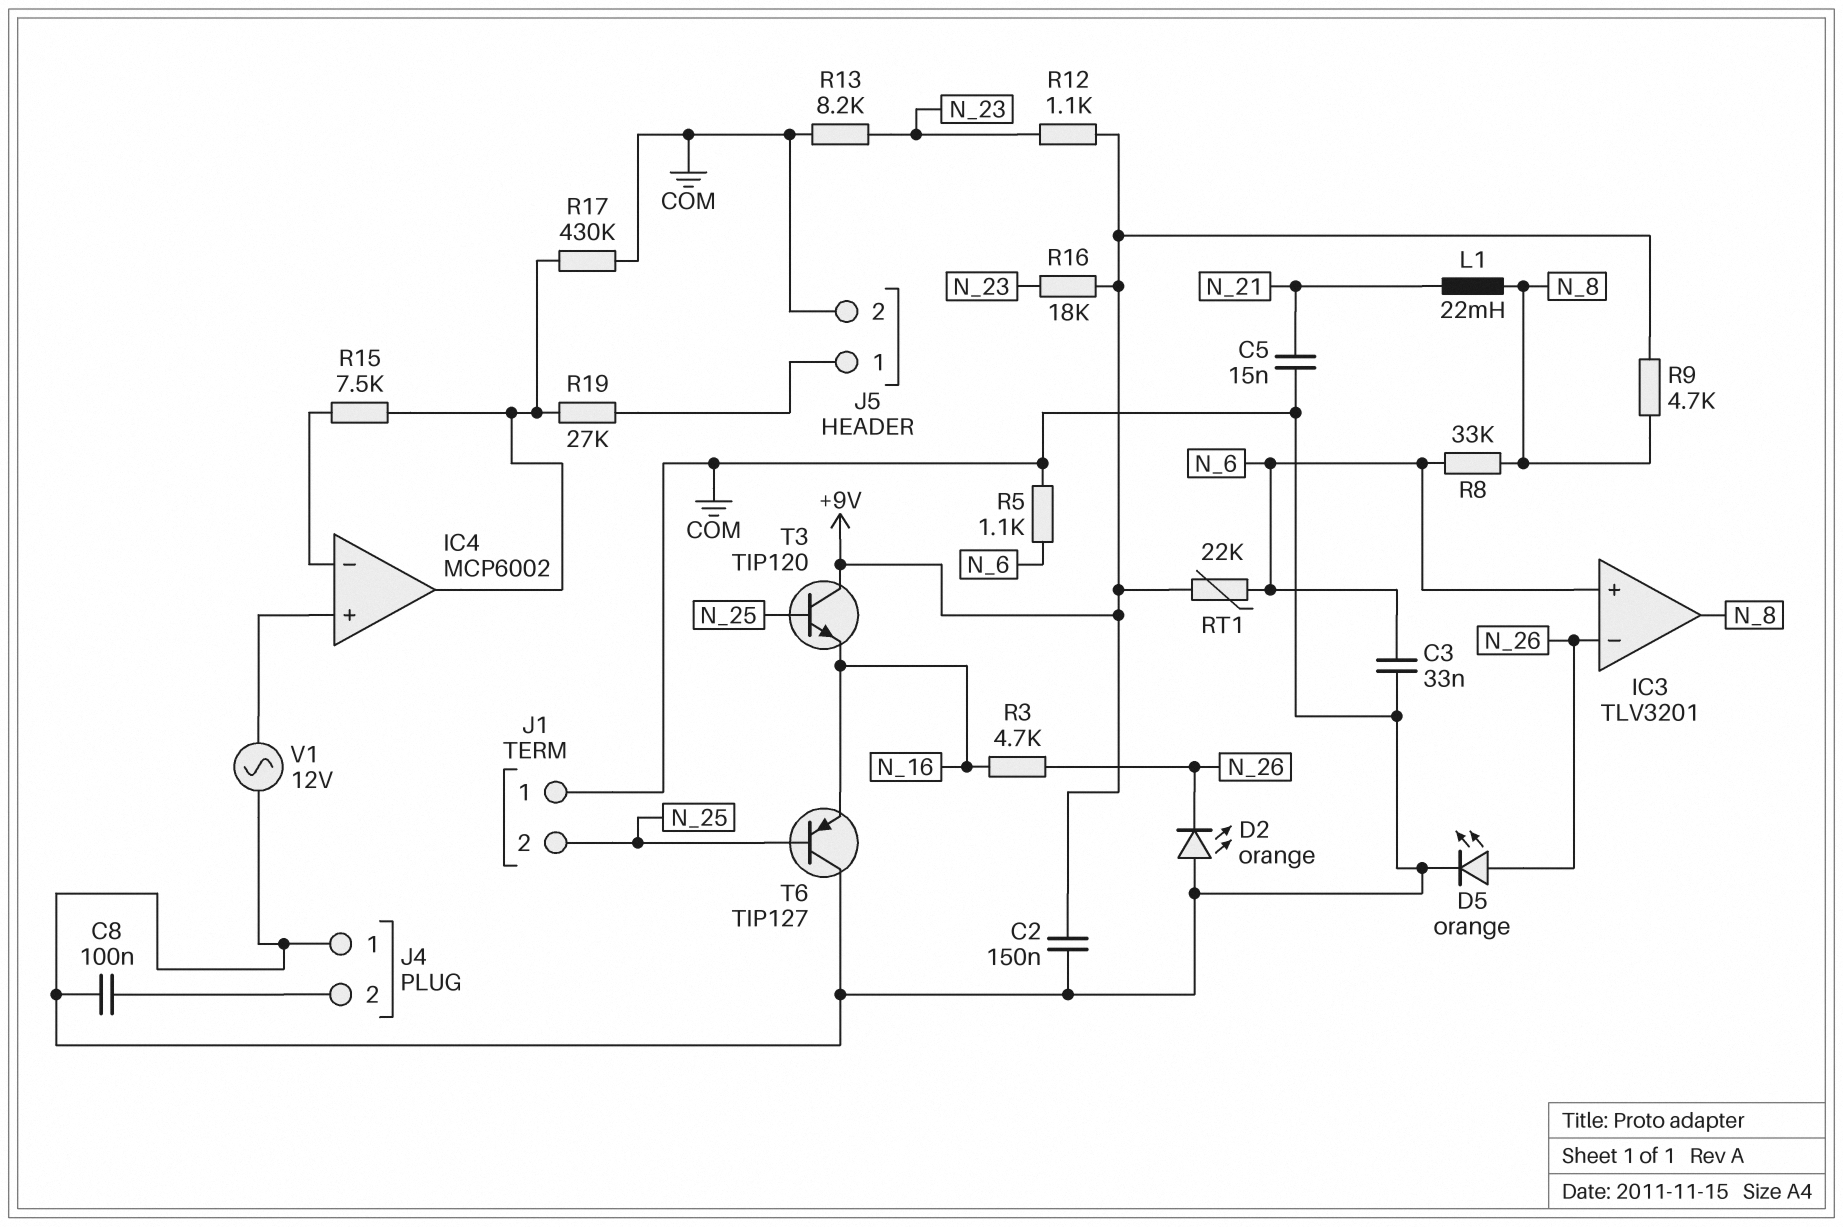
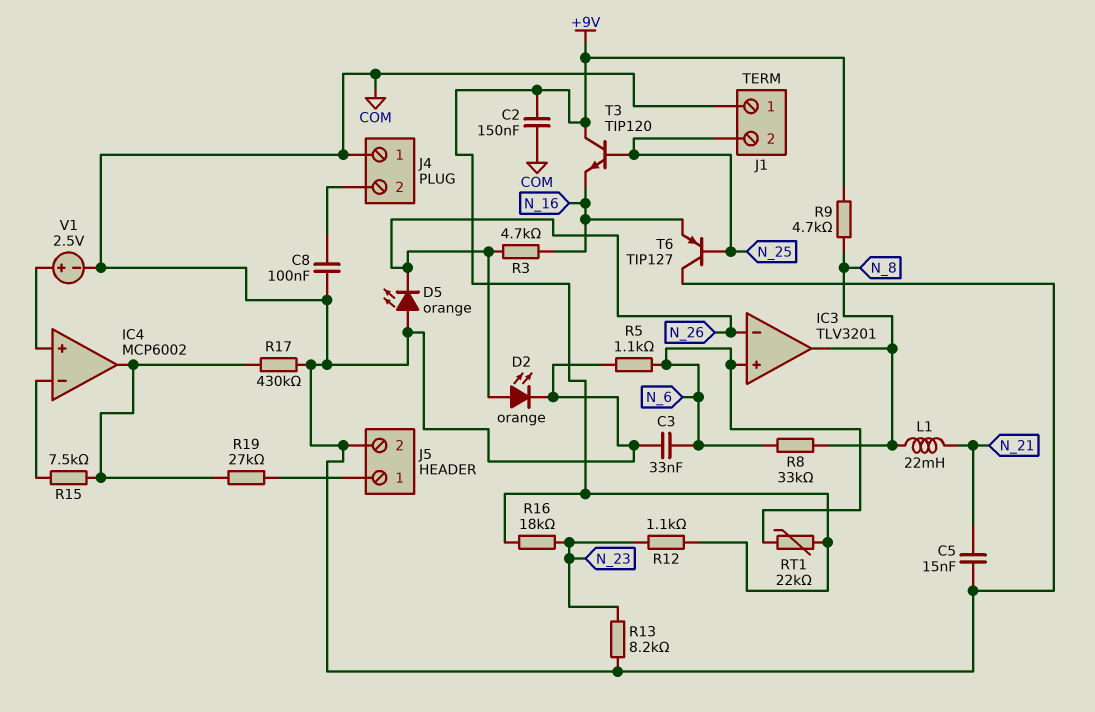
D2: LED orange (A COM, K N_26) -> LED orange (A N_26, K COM)
D5: LED orange (A N_26, K COM) -> LED orange (A COM, K N_26)
V1: AC 12V (COM, IC4/in+) -> 2.5V (plus IC4/in+, minus COM)

